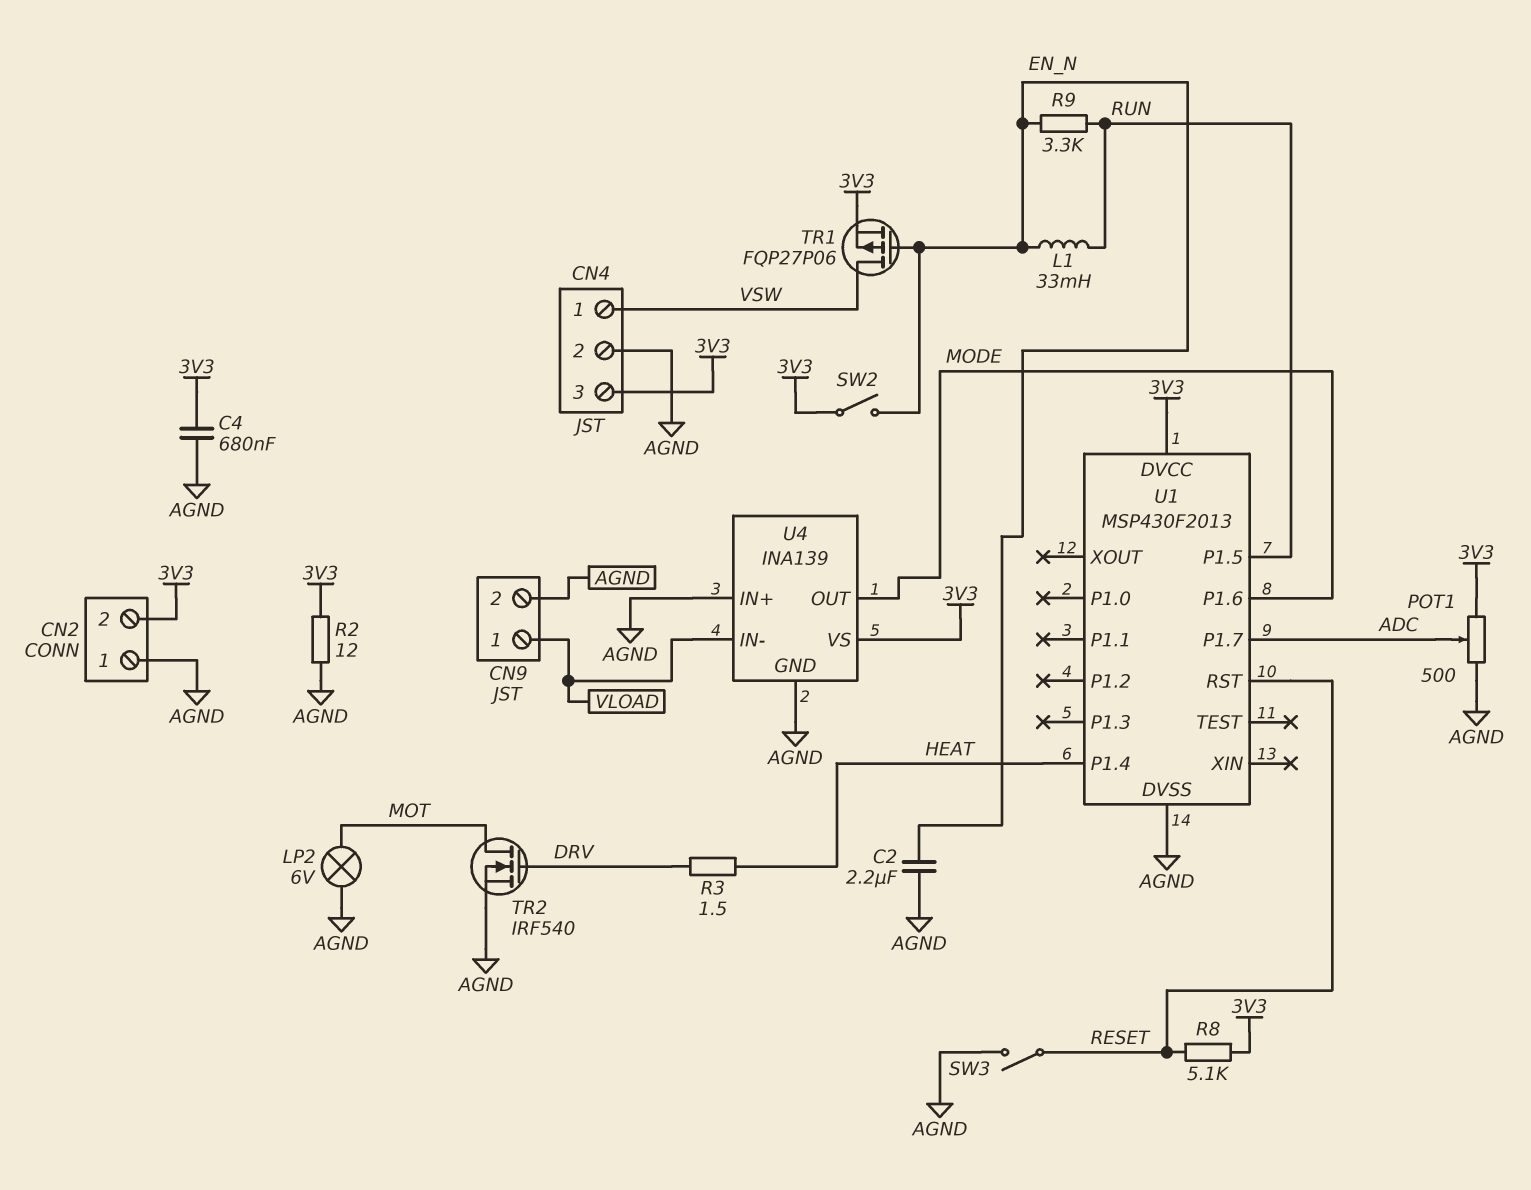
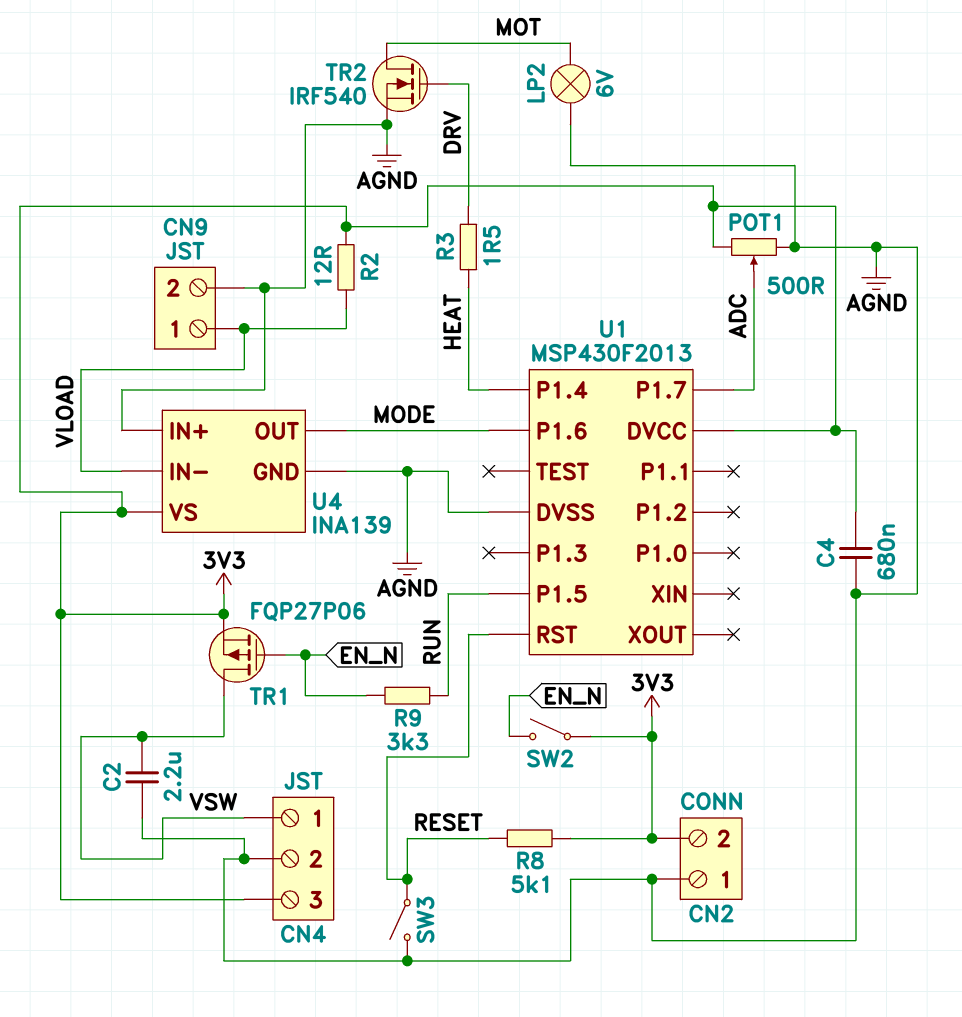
C2: 2.2uF (AGND, EN_N) -> 2.2uF (AGND, VSW)
L1: 33mH (EN_N, RUN) -> none
R2: 12 (3V3, AGND) -> 12 (3V3, VLOAD)

